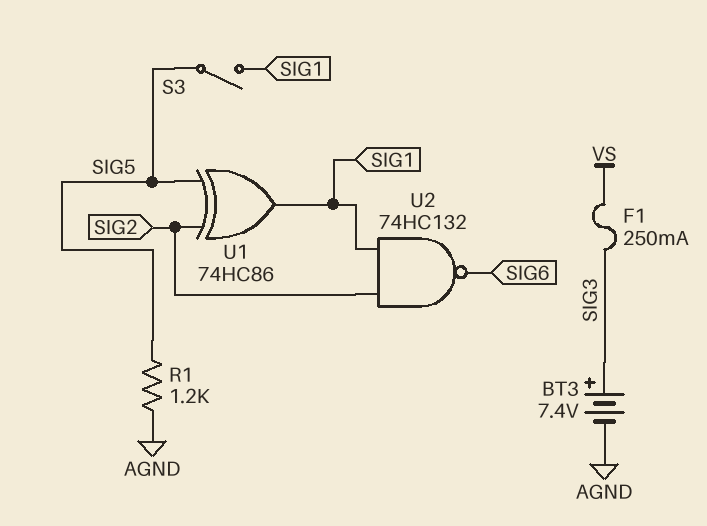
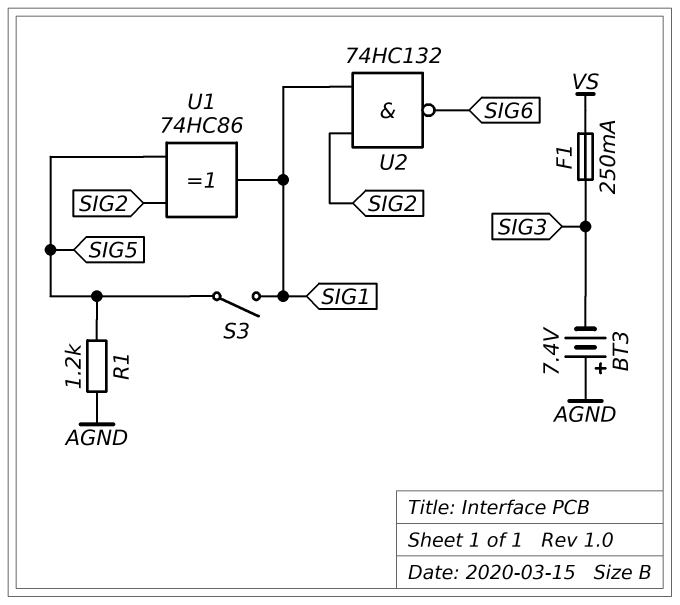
BT3: 7.4V (plus SIG3, minus AGND) -> 7.4V (plus AGND, minus SIG3)

